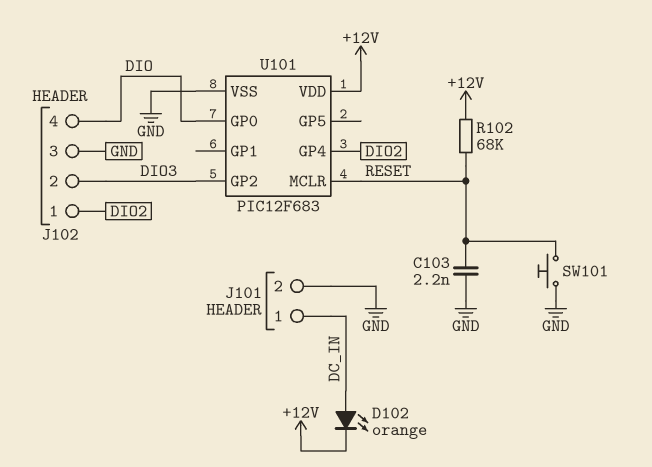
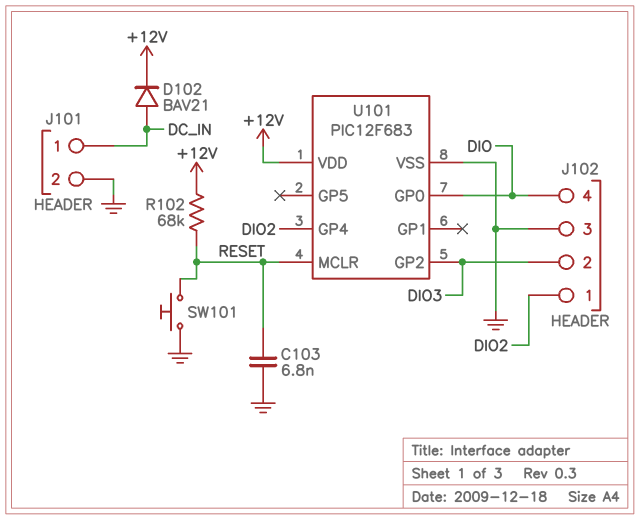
C103: 2.2nF (GND, RESET) -> 6.8nF (GND, RESET)
D102: LED orange (A DC_IN, K +12V) -> diode BAV21 (A DC_IN, K +12V)

